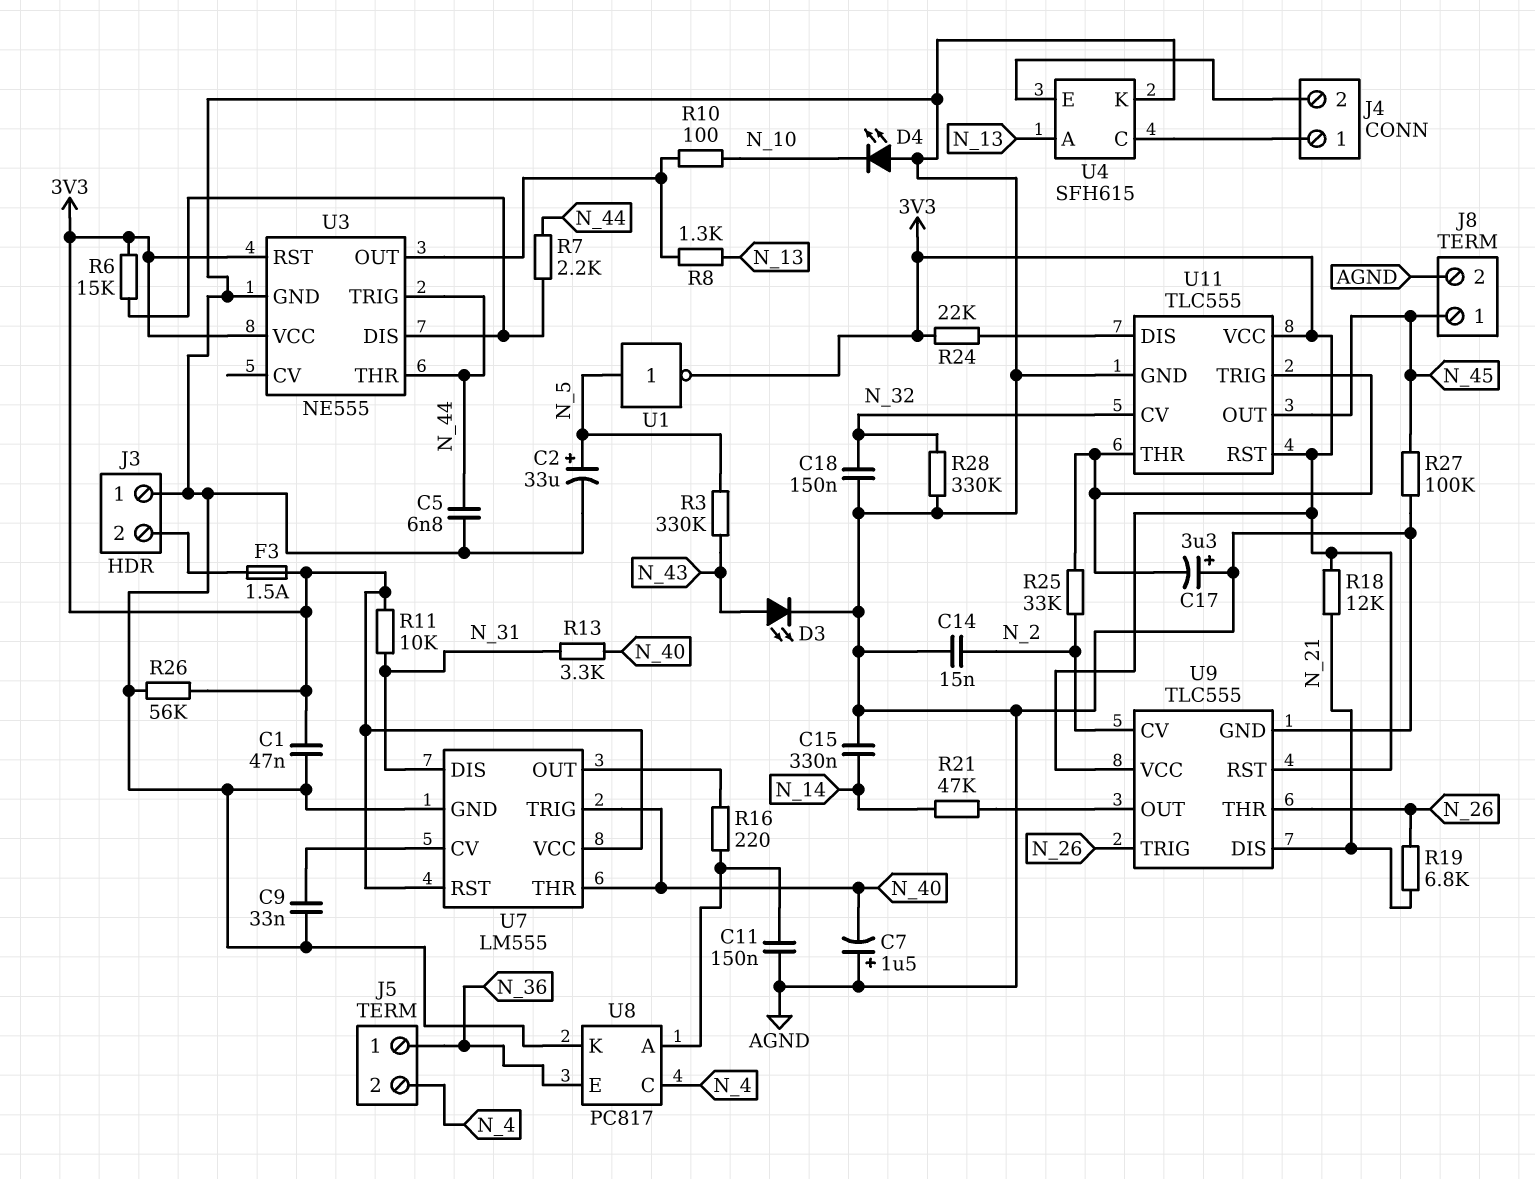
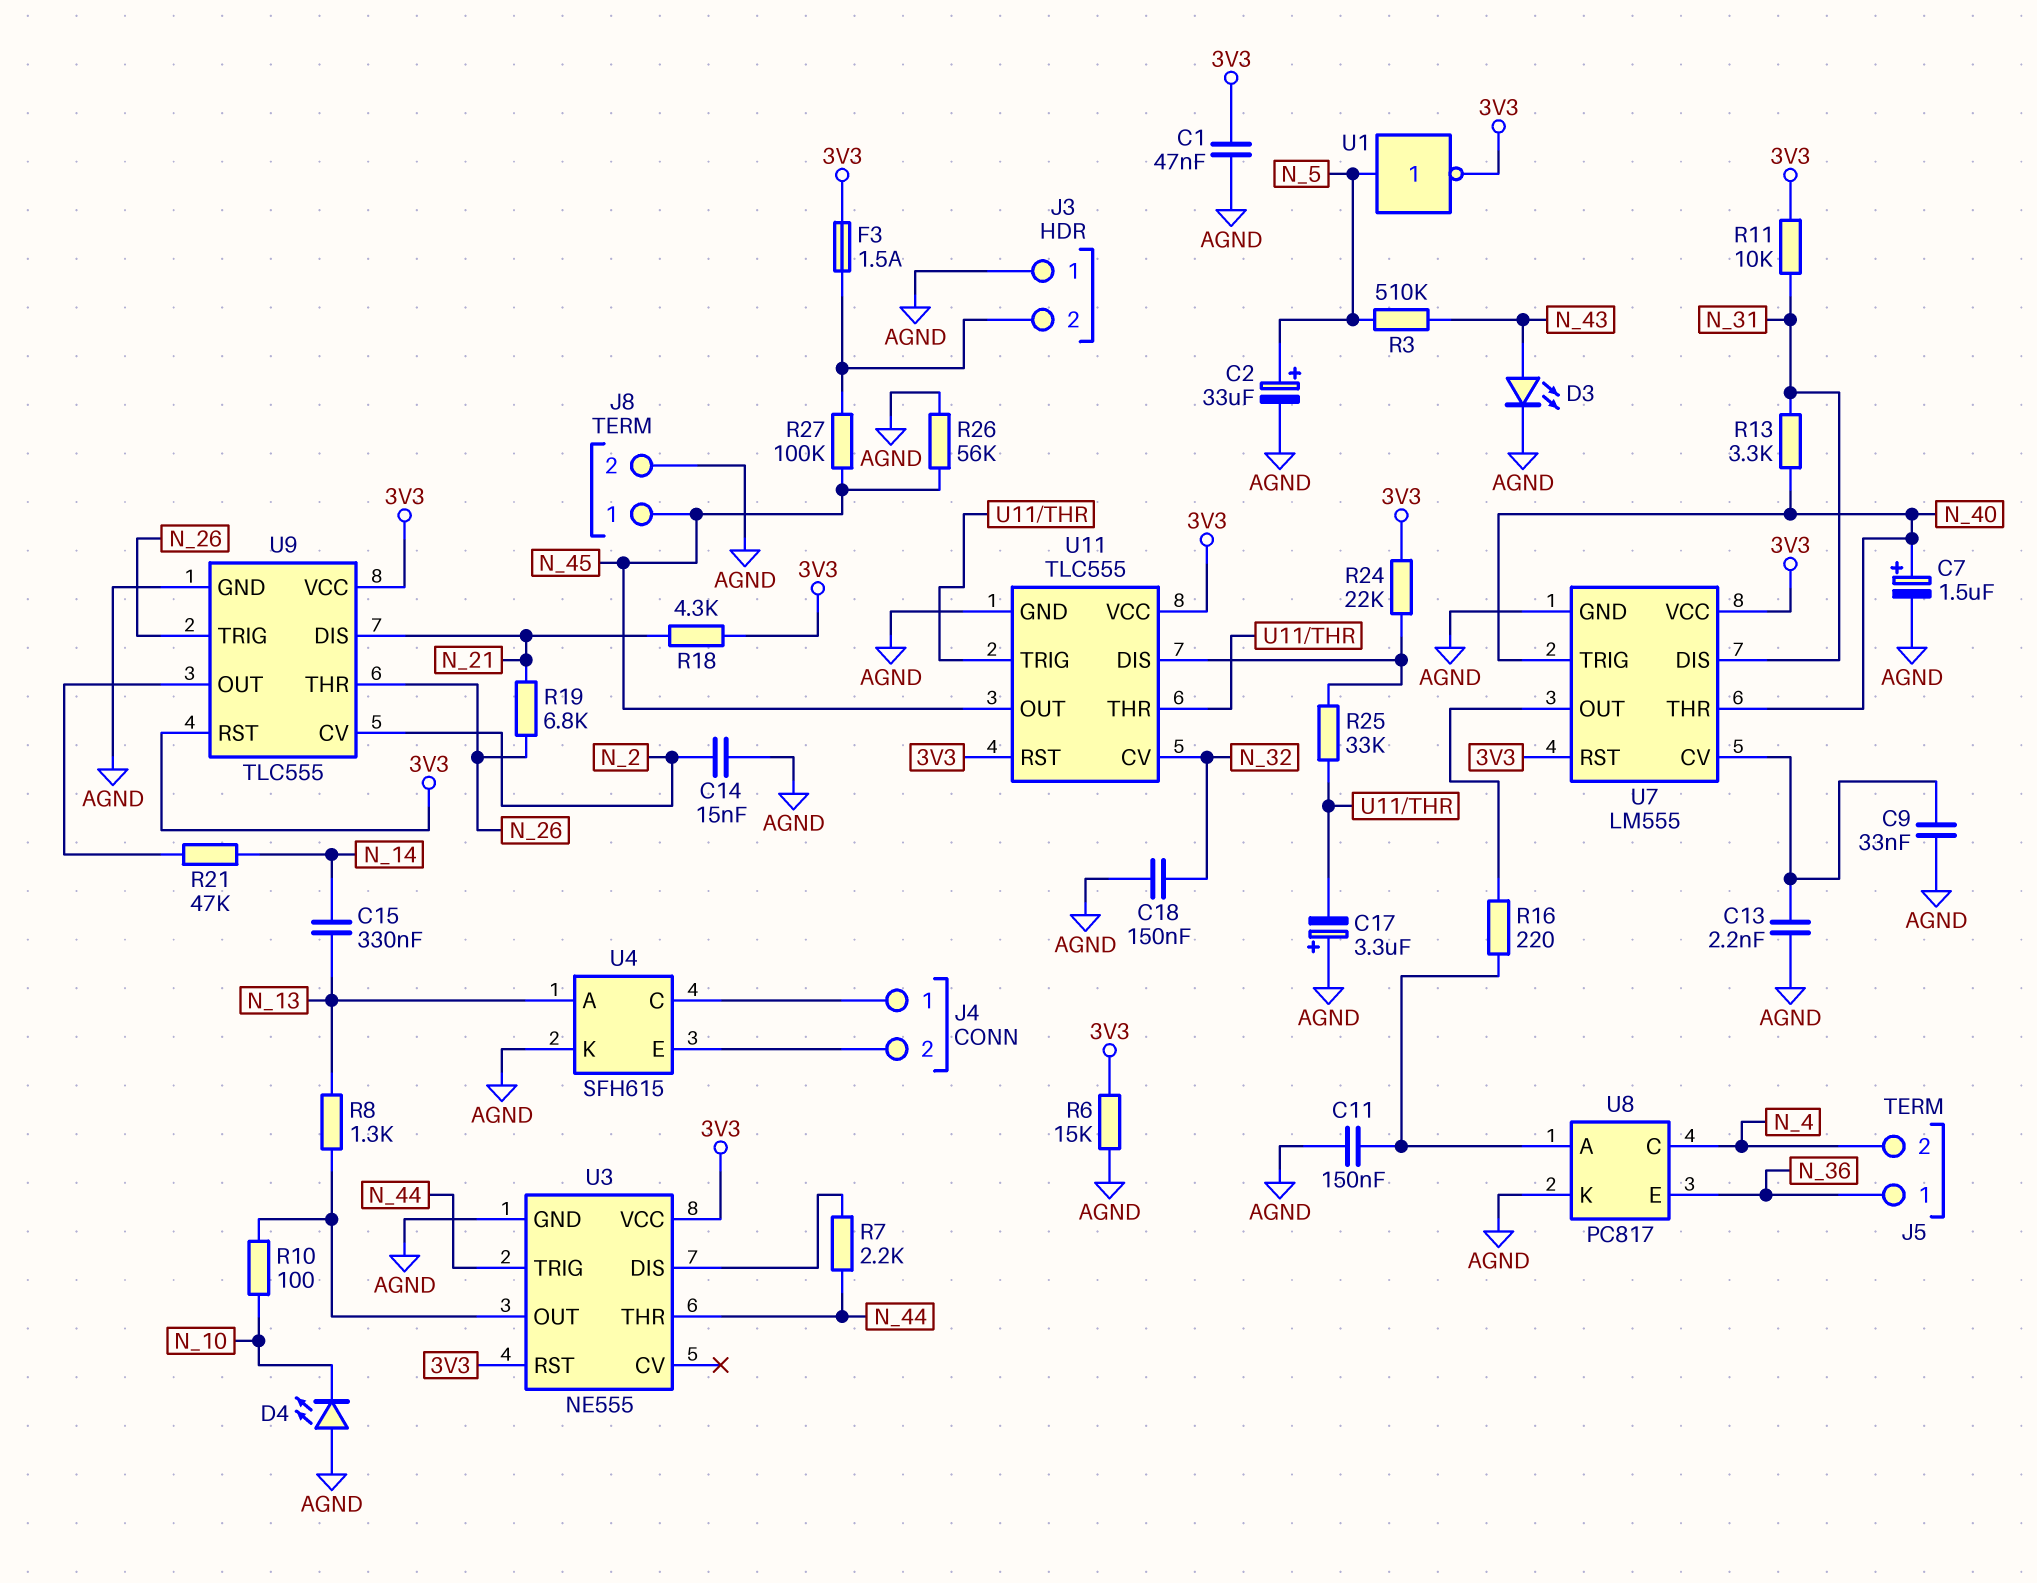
C5: 6.8nF (AGND, N_44) -> none
C7: 1.5uF (plus AGND, minus N_40) -> 1.5uF (plus N_40, minus AGND)
C13: none -> 2.2nF (AGND, U7/CV)
C15: 330nF (AGND, N_14) -> 330nF (N_13, N_14)
R3: 330k (N_5, N_43) -> 510k (N_5, N_43)
R6: 15k (3V3, U3/DIS) -> 15k (3V3, AGND)
R18: 12k (3V3, N_21) -> 4.3k (3V3, N_21)
R25: 33k (N_2, U11/THR) -> 33k (U11/DIS, U11/THR)
R26: 56k (3V3, AGND) -> 56k (AGND, N_45)
R27: 100k (AGND, N_45) -> 100k (J3/2, N_45)
R28: 330k (AGND, N_32) -> none

